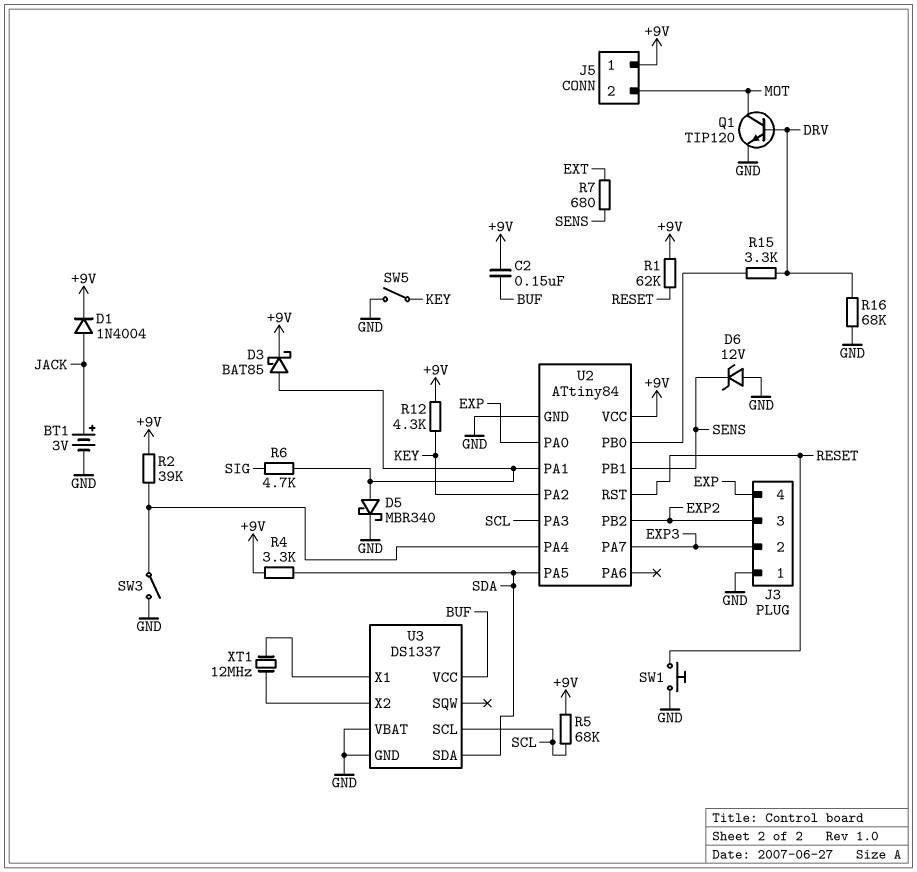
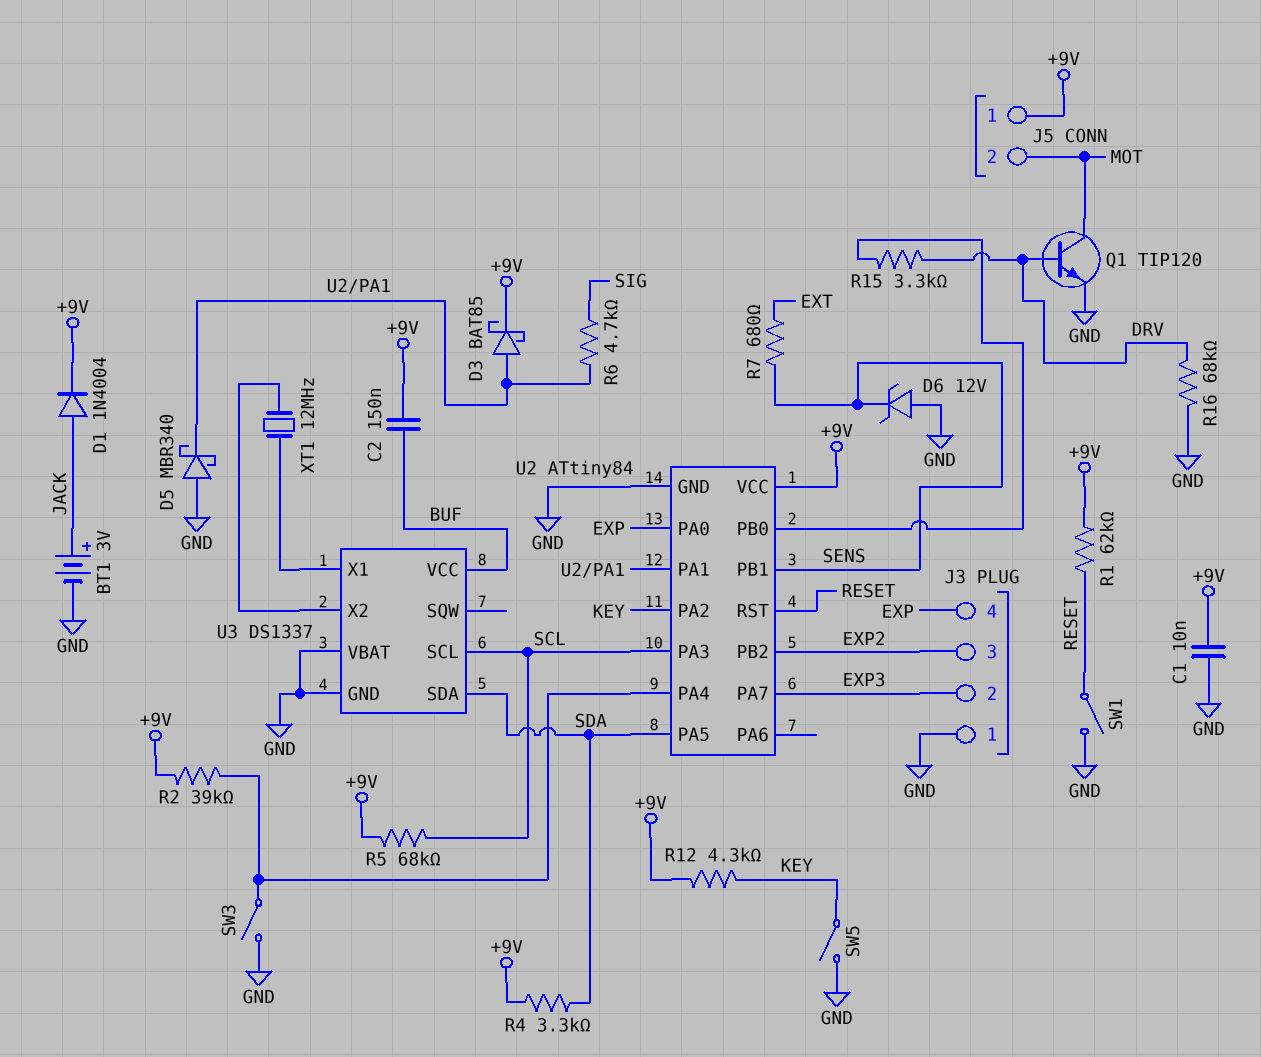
C1: none -> 10nF (+9V, GND)
D5: schottky MBR340 (A U2/PA1, K GND) -> schottky MBR340 (A GND, K U2/PA1)
SW1: button (GND, RESET) -> switch (GND, RESET)

